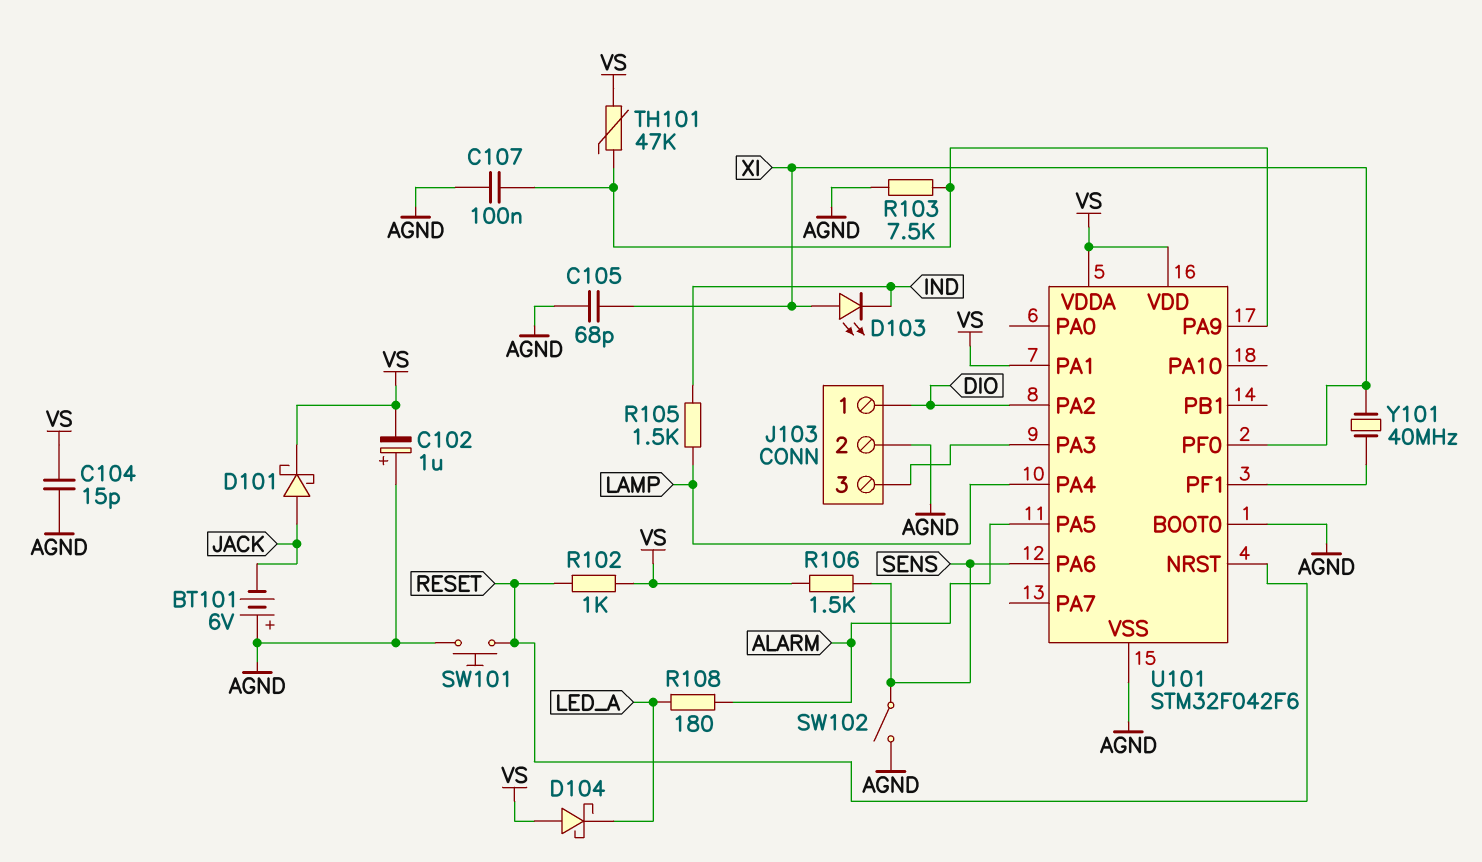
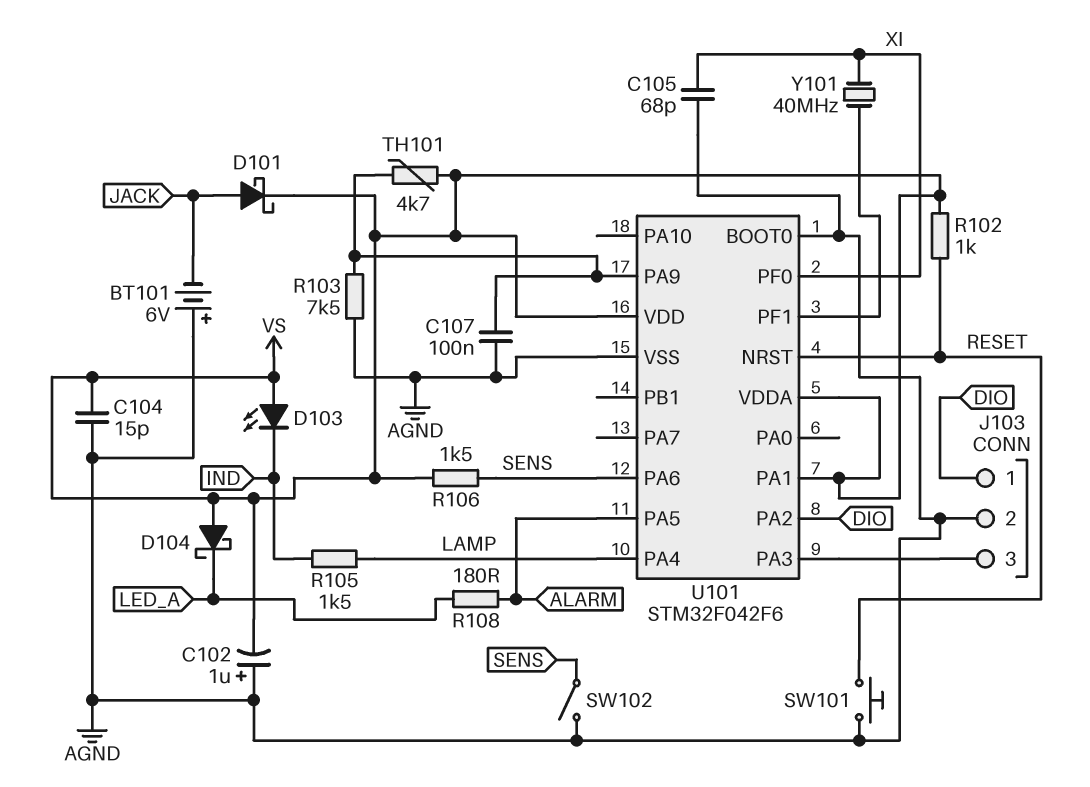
D103: LED (A XI, K IND) -> LED (A VS, K IND)
TH101: 47k (U101/PA9, VS) -> 4.7k (U101/PA9, VS)

